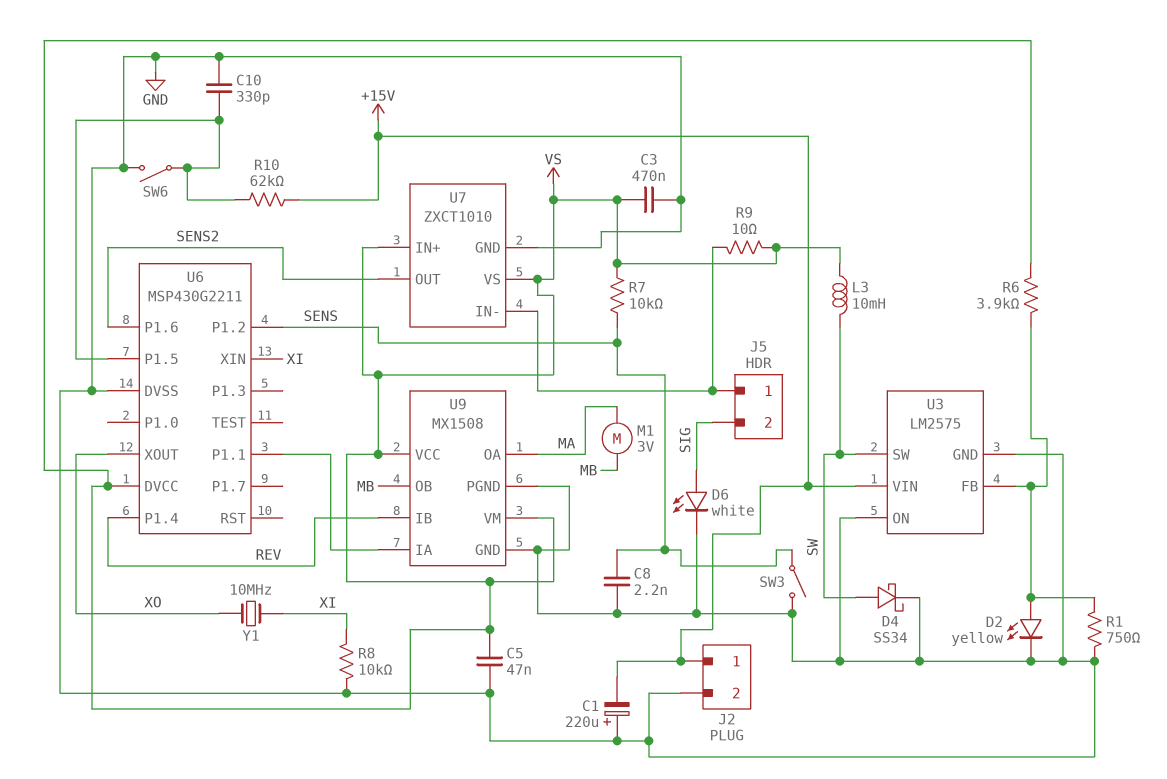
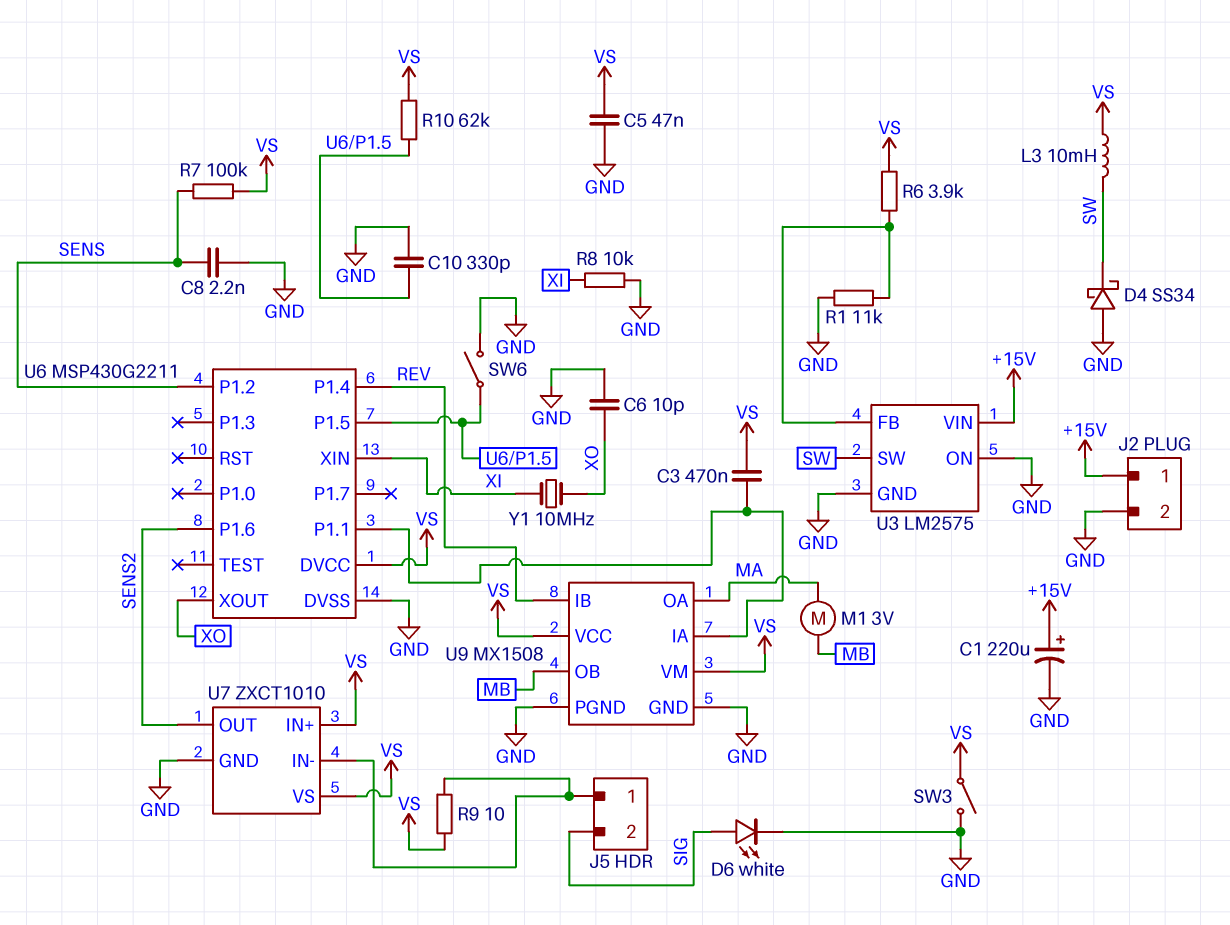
C1: 220uF (plus GND, minus +15V) -> 220uF (plus +15V, minus GND)
C3: 470nF (GND, VS) -> 470nF (U6/P1.1, VS)
C6: none -> 10pF (GND, XO)
D2: LED yellow (A U3/FB, K GND) -> none
D4: schottky SS34 (A SW, K GND) -> schottky SS34 (A GND, K SW)
R1: 750 (GND, U3/FB) -> 11k (GND, U3/FB)
R7: 10k (SENS, VS) -> 100k (SENS, VS)
R10: 62k (+15V, U6/P1.5) -> 62k (U6/P1.5, VS)
SW3: switch (GND, SENS) -> switch (GND, VS)

